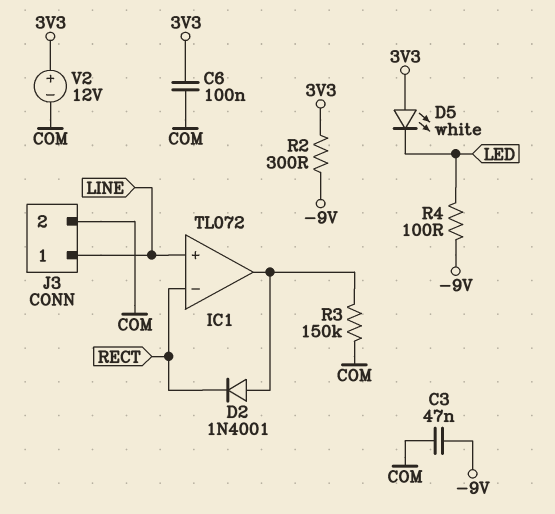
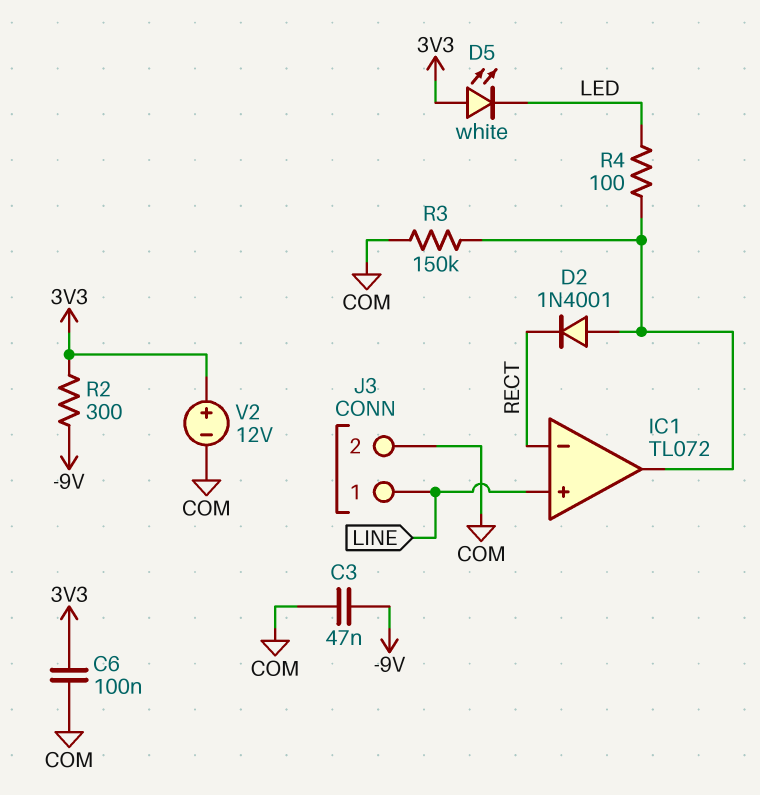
R4: 100 (-9V, LED) -> 100 (IC1/out, LED)

